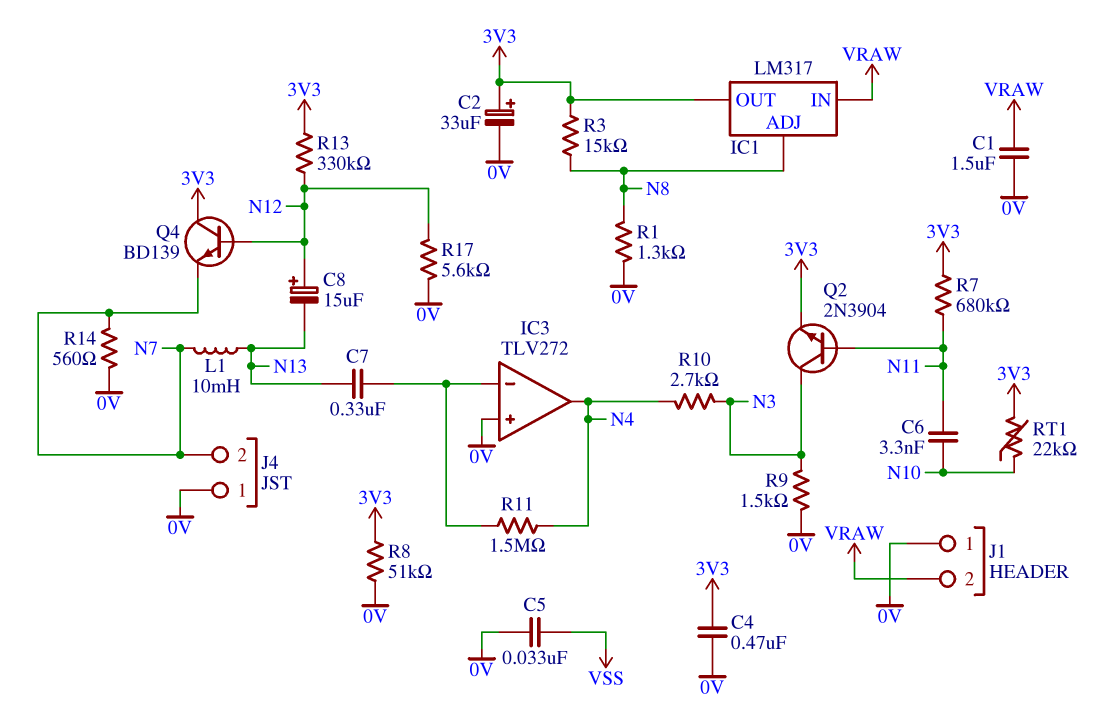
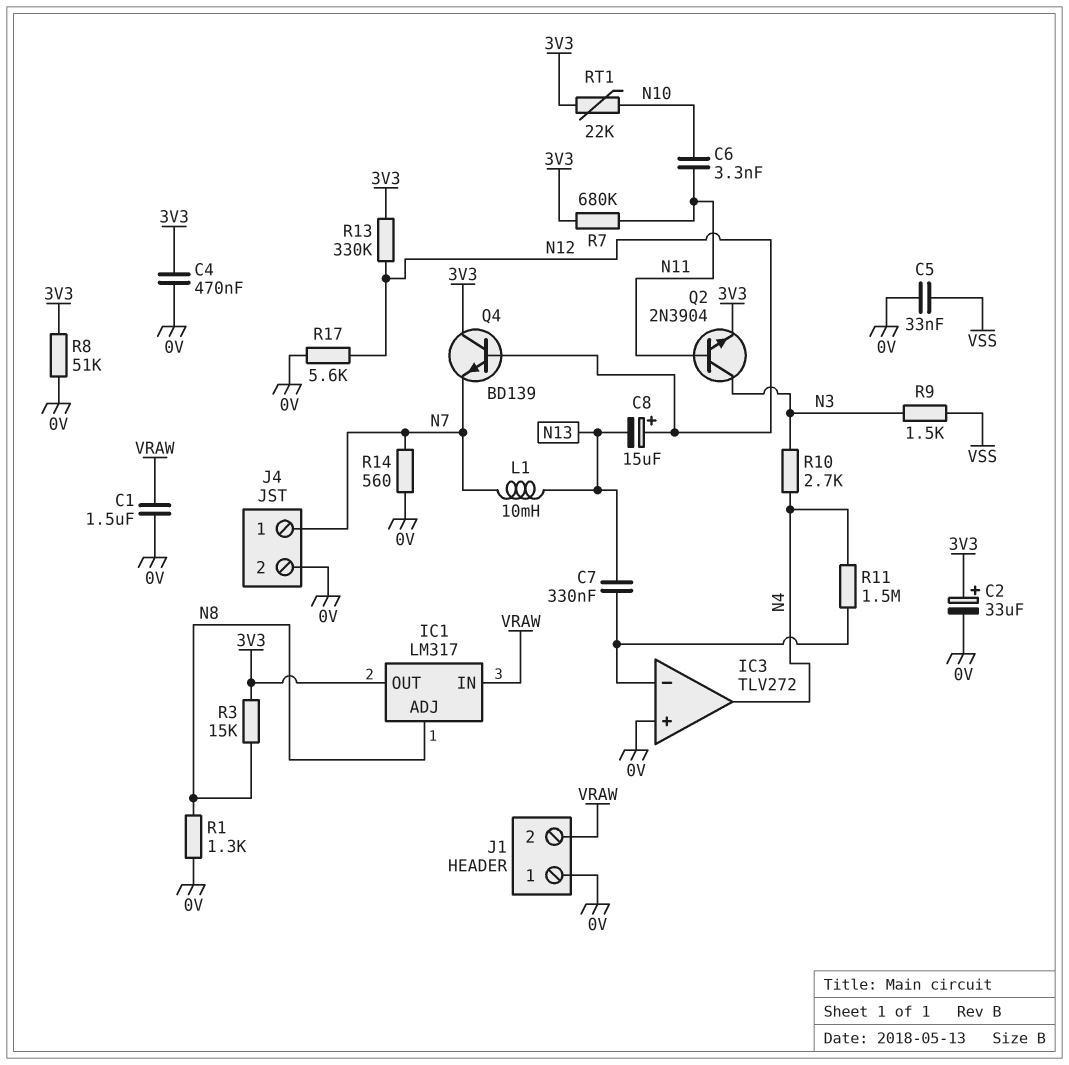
J4 pin 1: 0V -> N7
J4 pin 2: N7 -> 0V
R9: 1.5k (0V, N3) -> 1.5k (N3, VSS)

